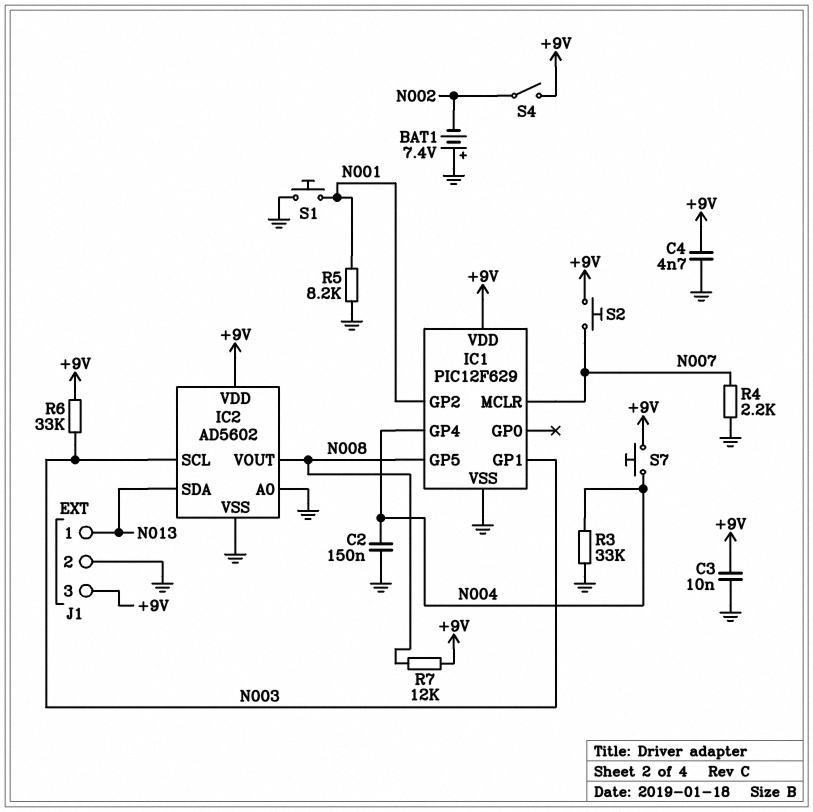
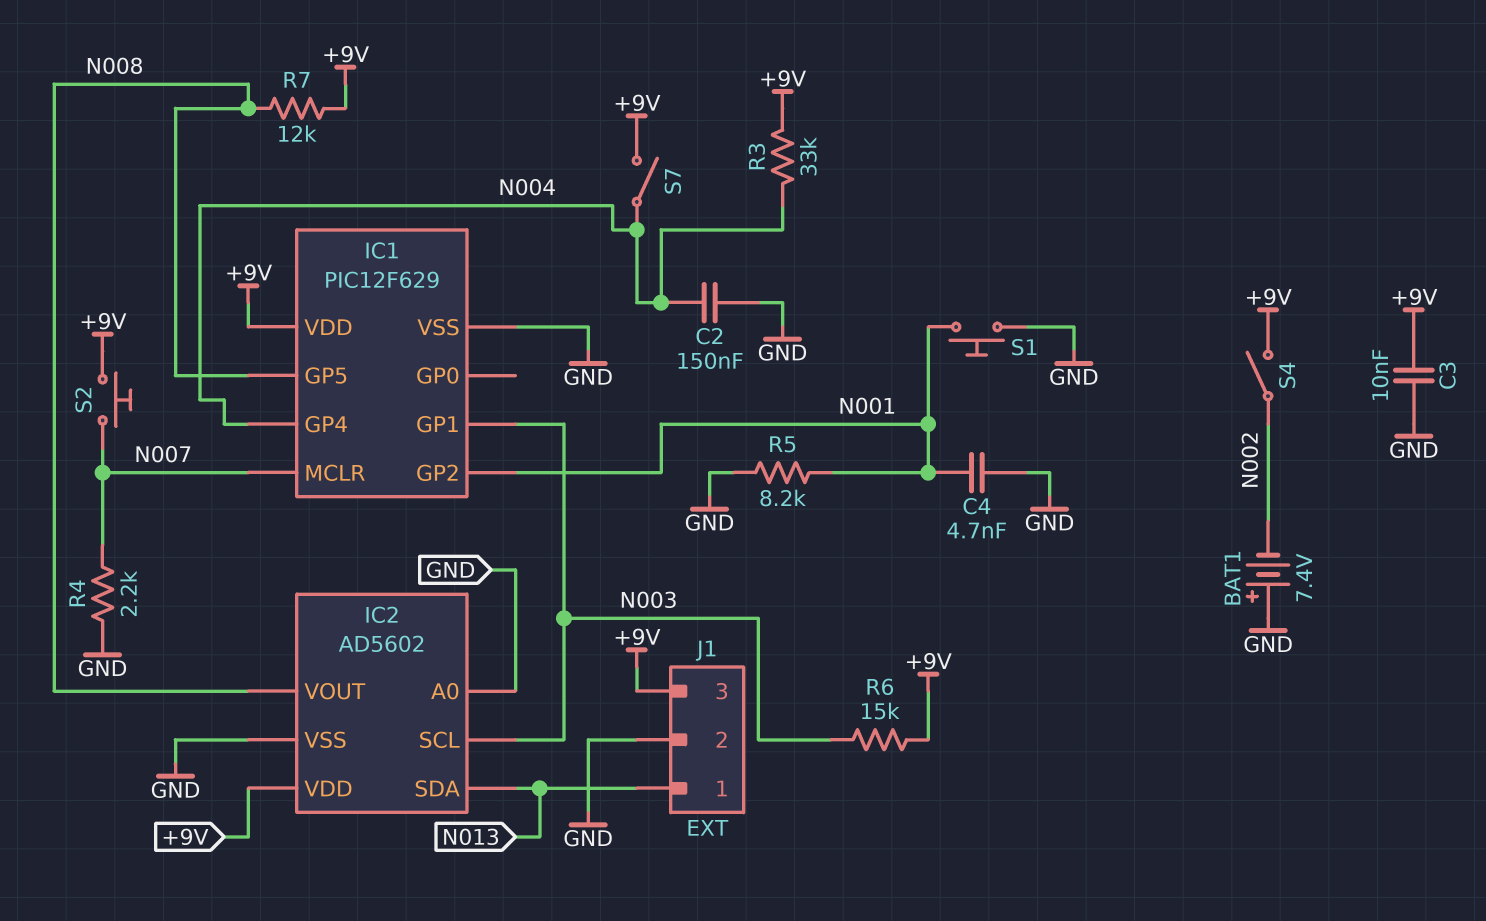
C4: 4.7nF (+9V, GND) -> 4.7nF (GND, N001)
R3: 33k (GND, N004) -> 33k (+9V, N004)
R6: 33k (+9V, N003) -> 15k (+9V, N003)
S7: button (+9V, N004) -> switch (+9V, N004)

